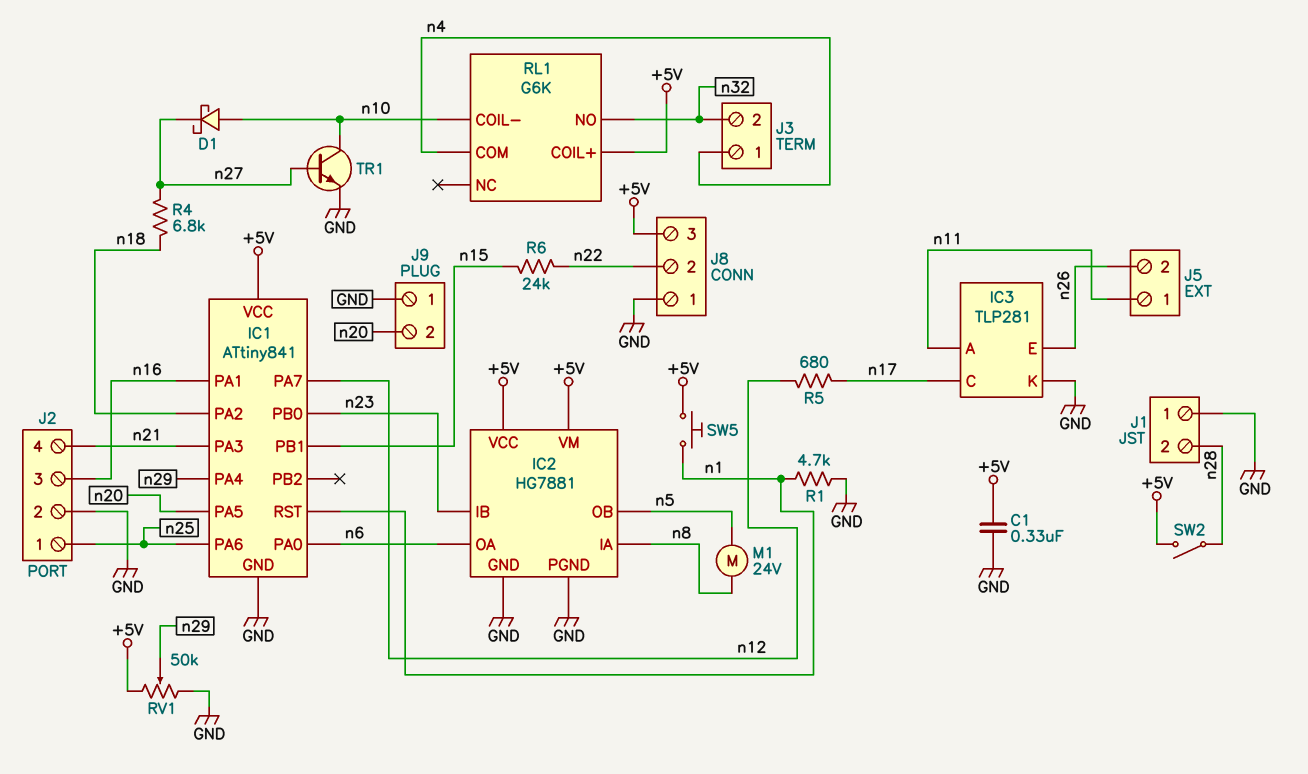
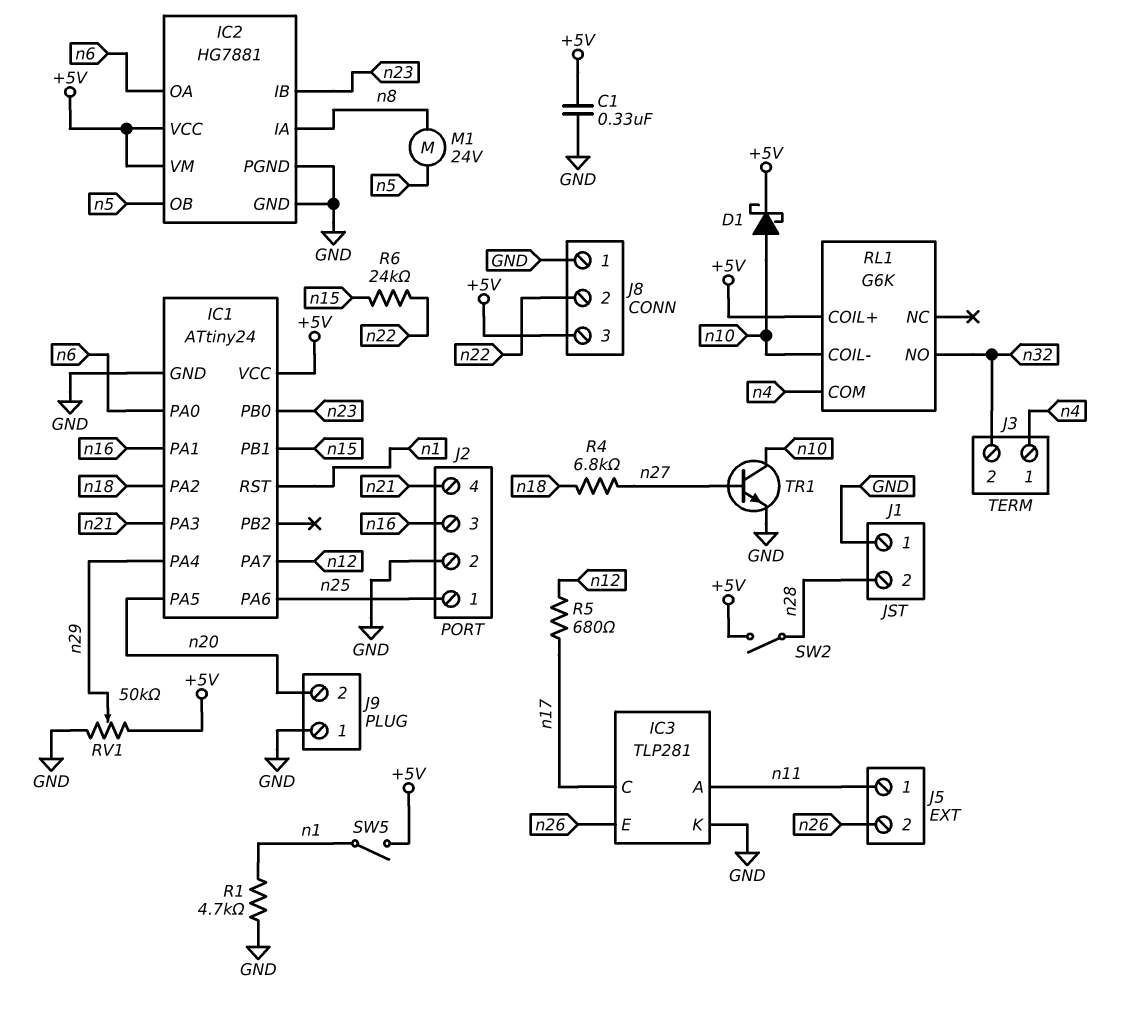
D1: schottky (A n10, K n27) -> schottky (A n10, K +5V)
IC1: ATtiny841 -> ATtiny24
SW5: button (+5V, n1) -> switch (+5V, n1)

